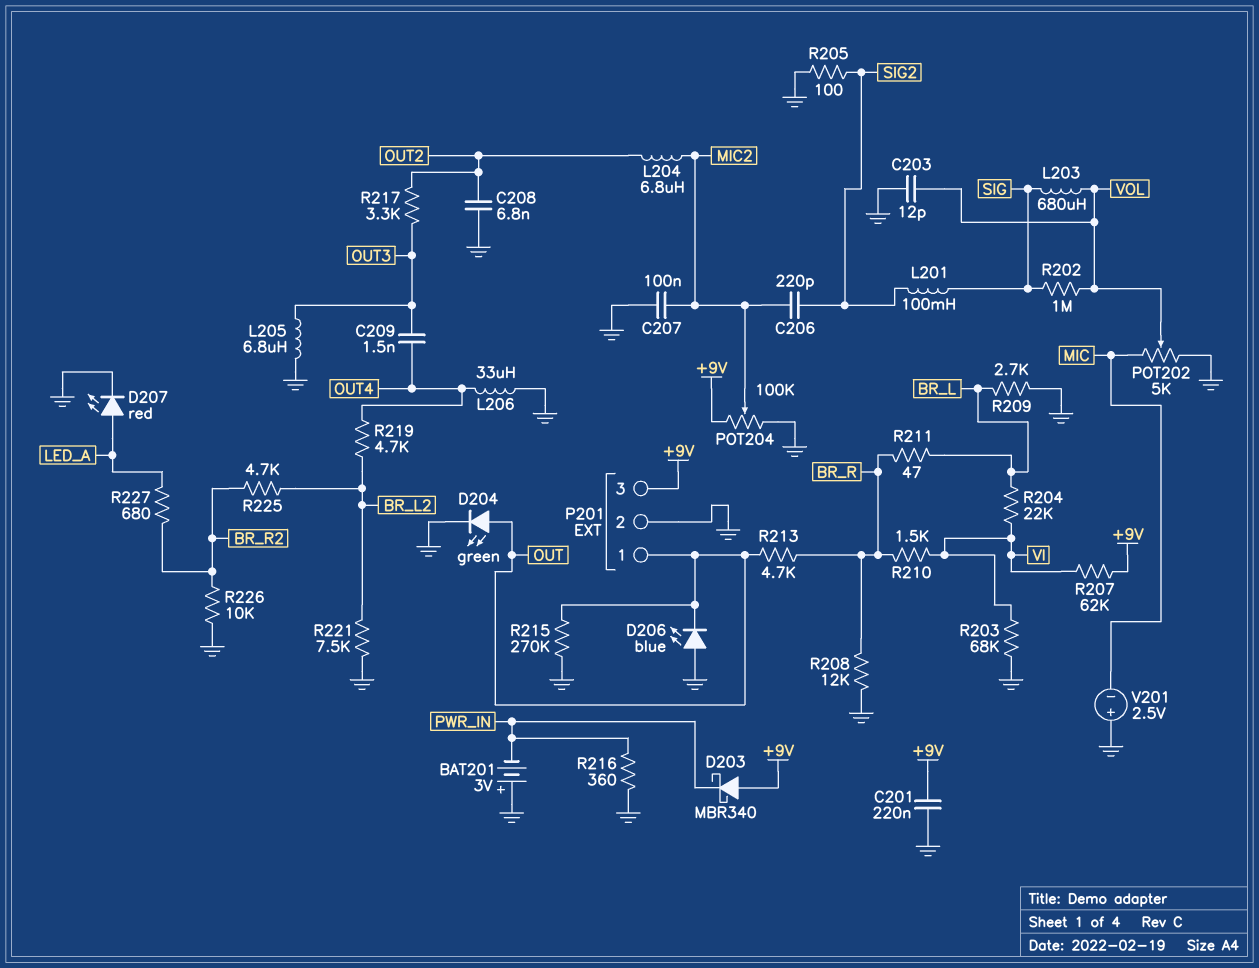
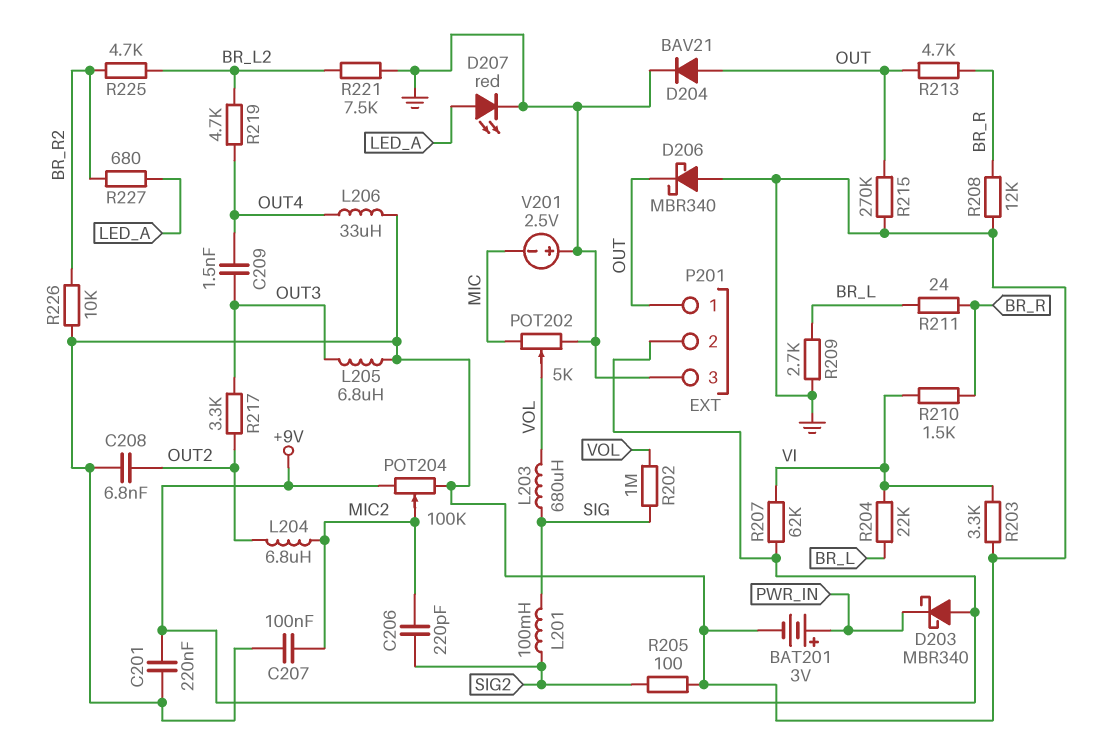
BAT201: 3V (plus GND, minus PWR_IN) -> 3V (plus PWR_IN, minus GND)
C203: 12pF (GND, VOL) -> none
D204: LED green (A OUT, K GND) -> diode BAV21 (A OUT, K GND)
D206: LED blue (A GND, K OUT) -> schottky MBR340 (A GND, K OUT)
P201 pin 2: GND -> +9V
P201 pin 3: +9V -> GND
R203: 68k (GND, VI) -> 3.3k (GND, VI)
R211: 47 (BR_L, BR_R) -> 24 (BR_L, BR_R)
R216: 360 (GND, PWR_IN) -> none

